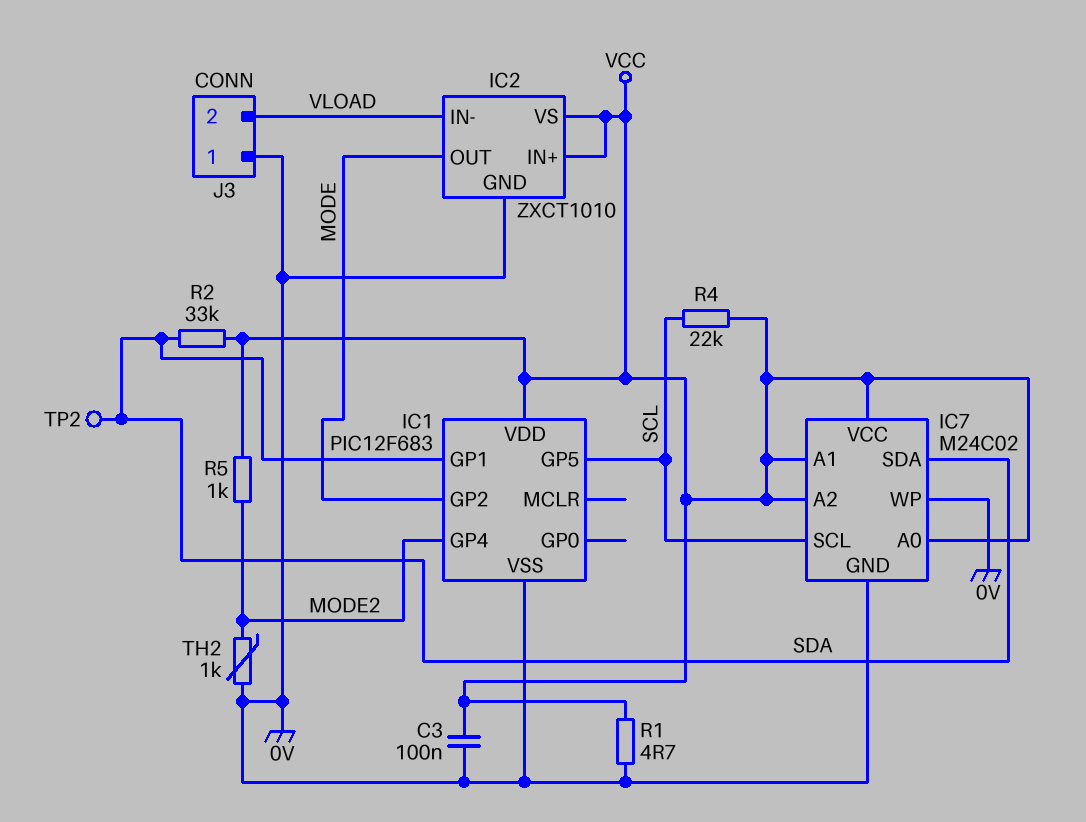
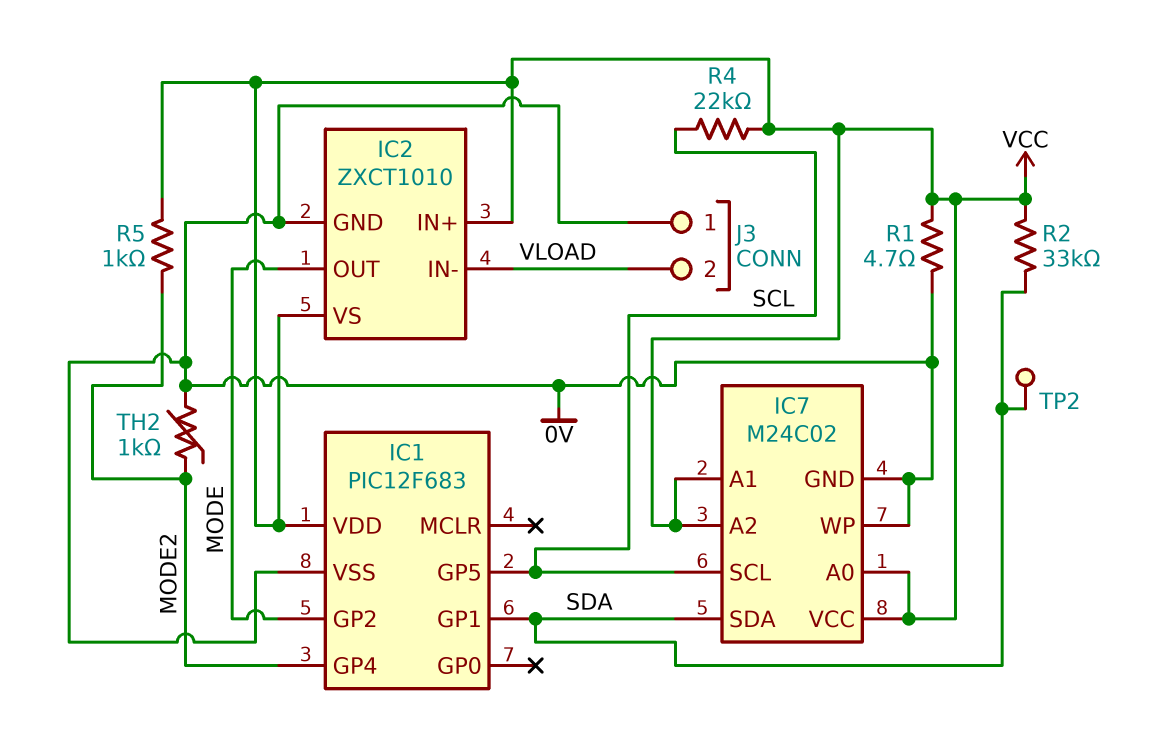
C3: 100nF (0V, VCC) -> none

